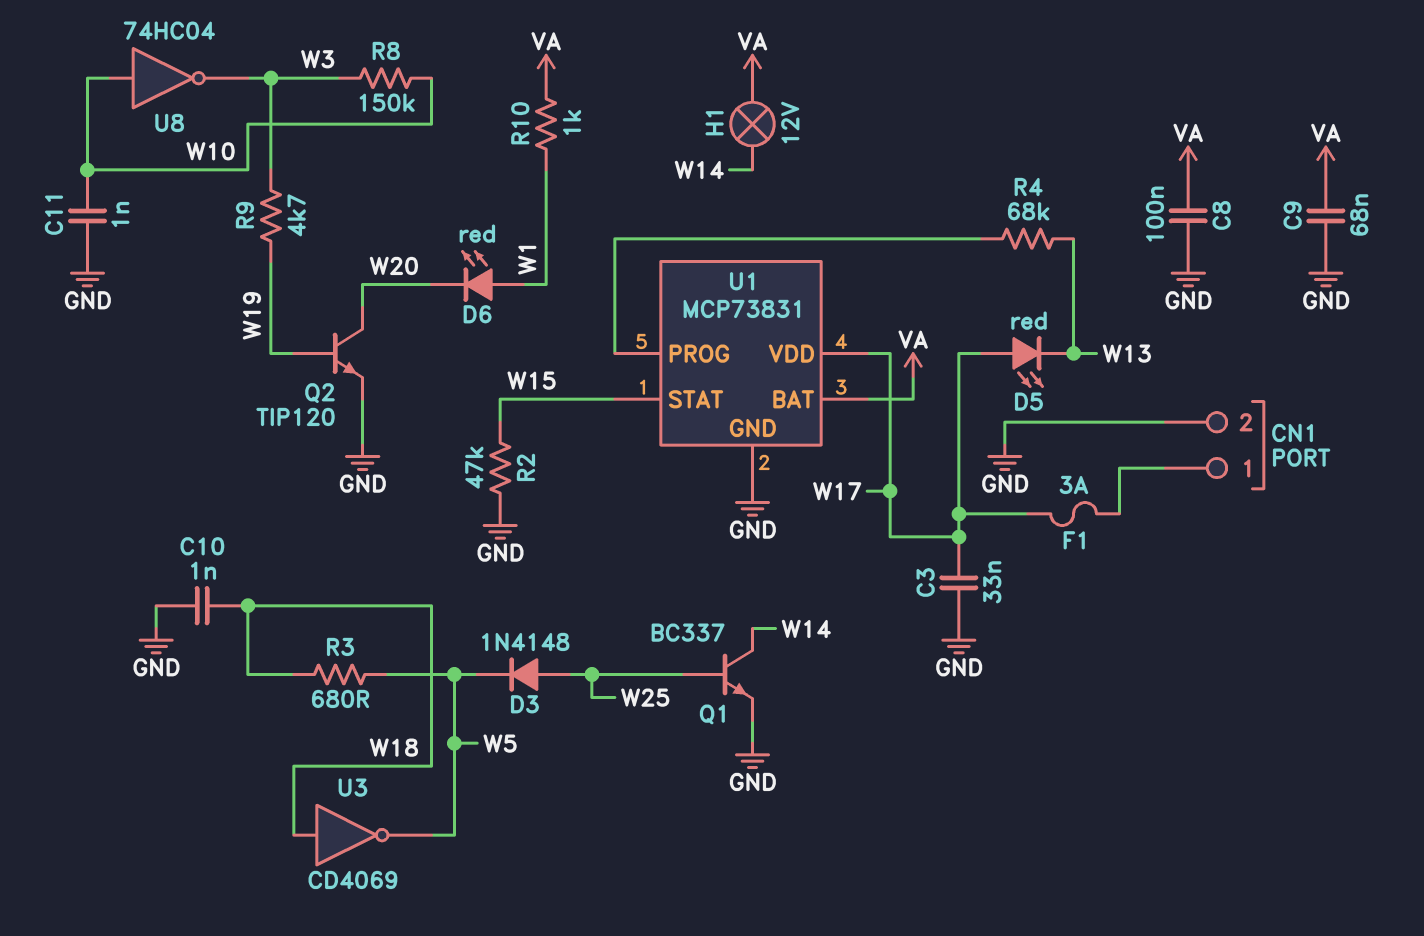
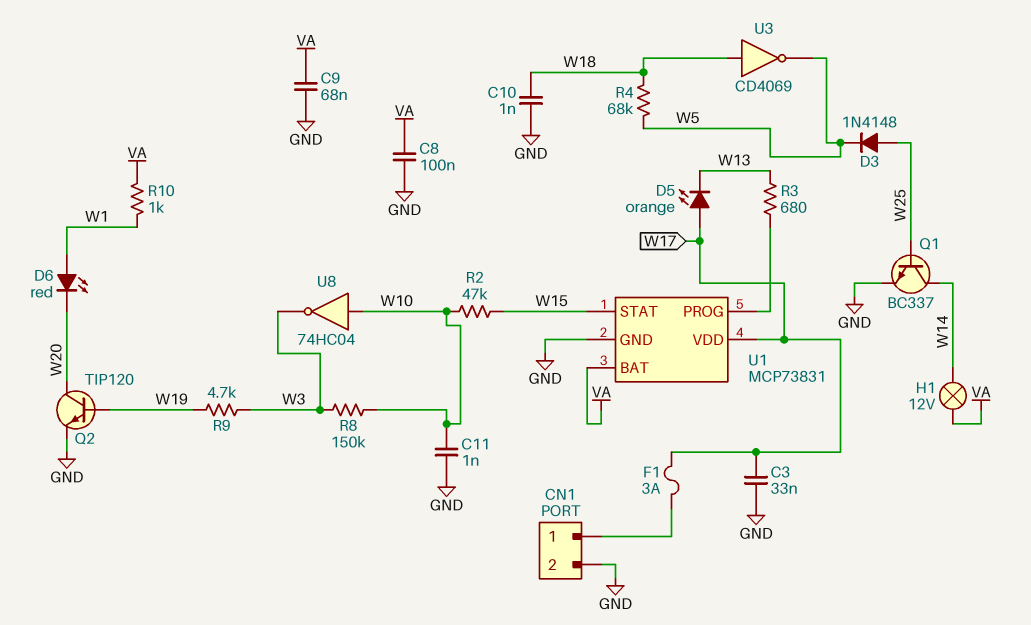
D5: LED red (A W17, K W13) -> LED orange (A W17, K W13)
R2: 47k (GND, W15) -> 47k (W10, W15)
R3: 680 (W5, W18) -> 680 (U1/PROG, W13)
R4: 68k (U1/PROG, W13) -> 68k (W5, W18)

